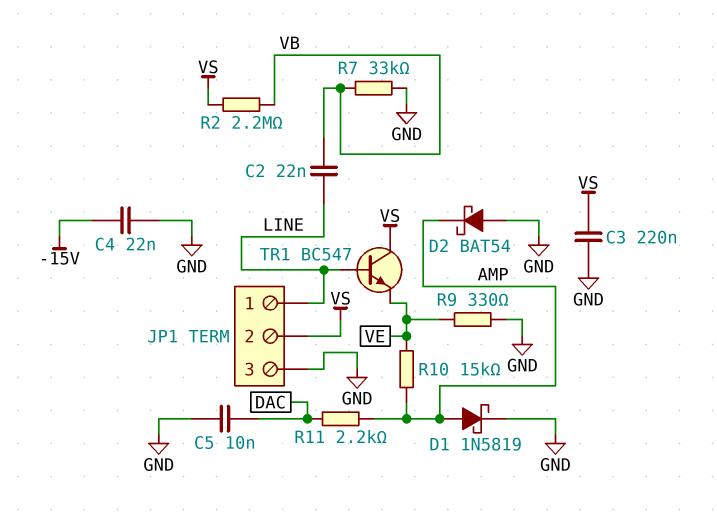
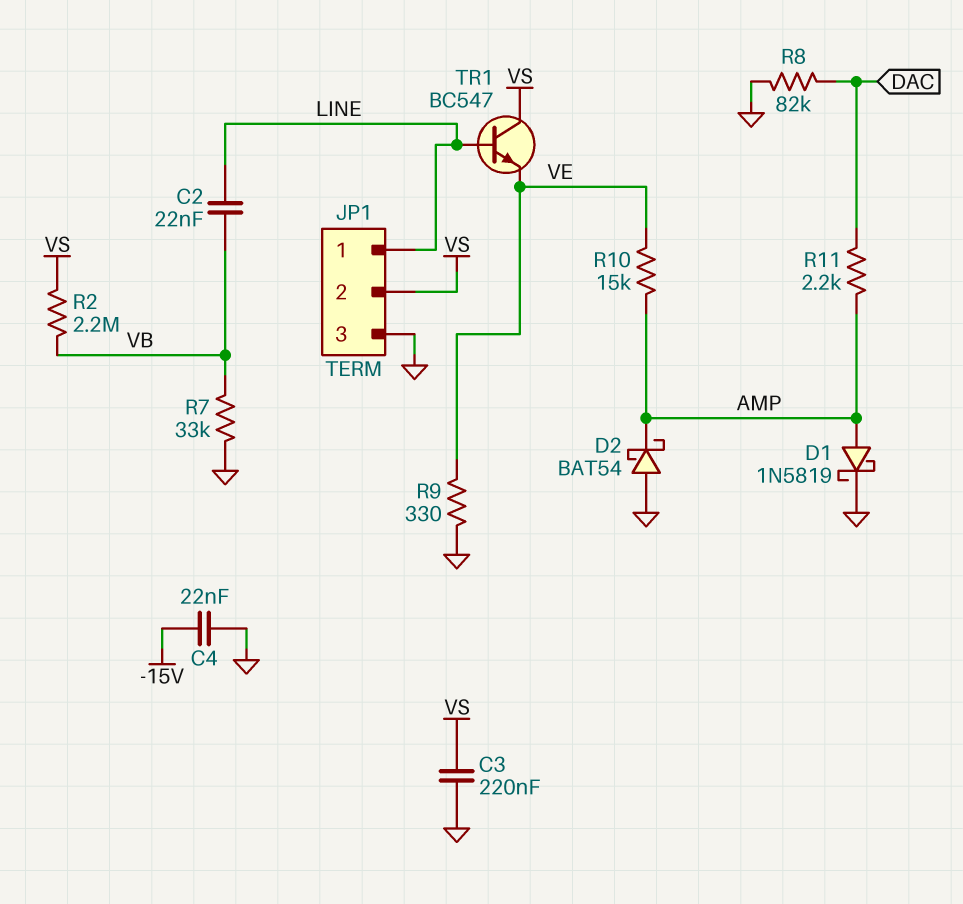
C5: 10nF (DAC, GND) -> none
R8: none -> 82k (DAC, GND)

